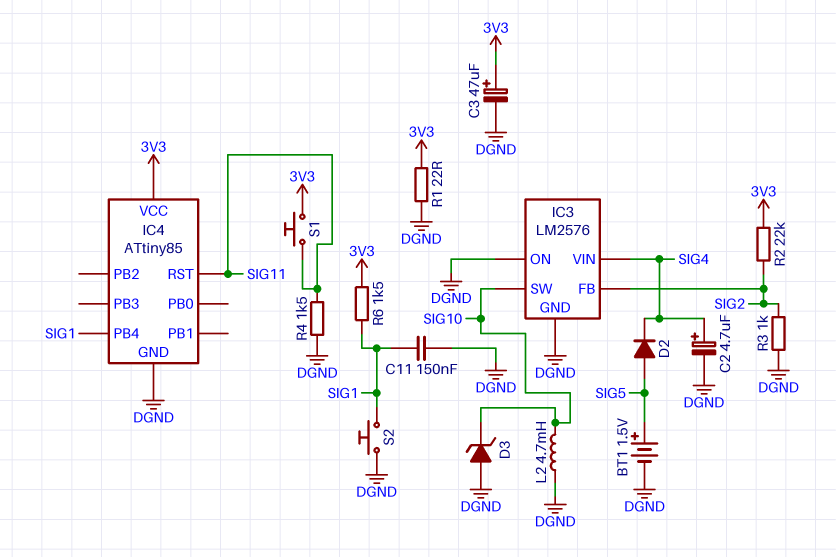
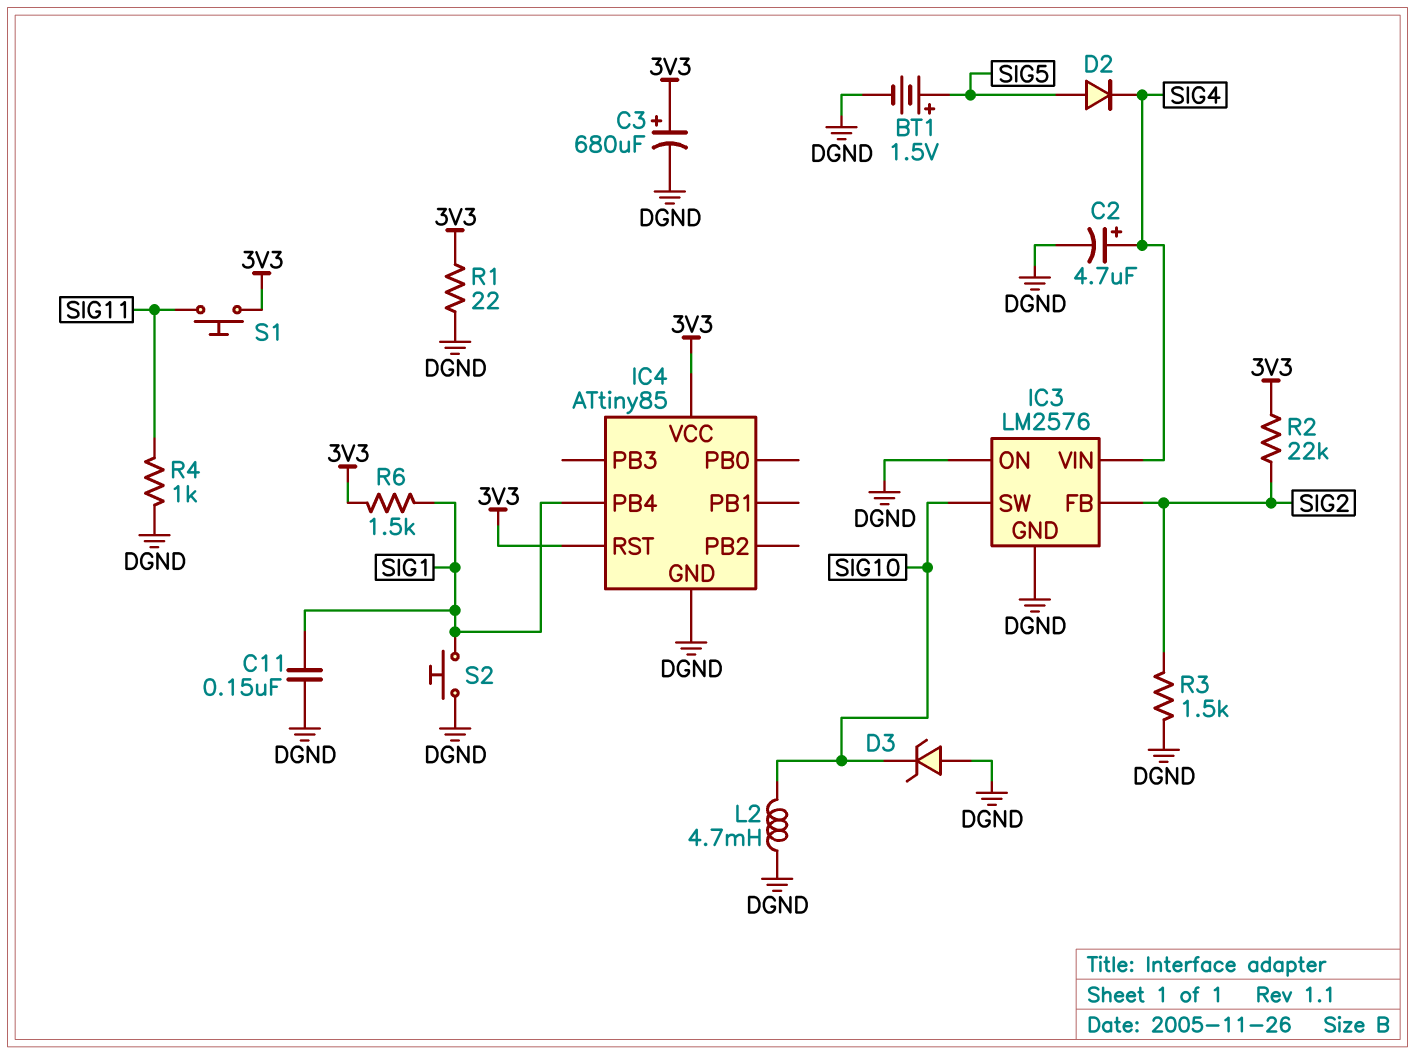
C3: 47uF (plus 3V3, minus DGND) -> 680uF (plus 3V3, minus DGND)
IC4 pin RST: SIG11 -> 3V3
R3: 1k (DGND, SIG2) -> 1.5k (DGND, SIG2)
R4: 1.5k (DGND, SIG11) -> 1k (DGND, SIG11)

